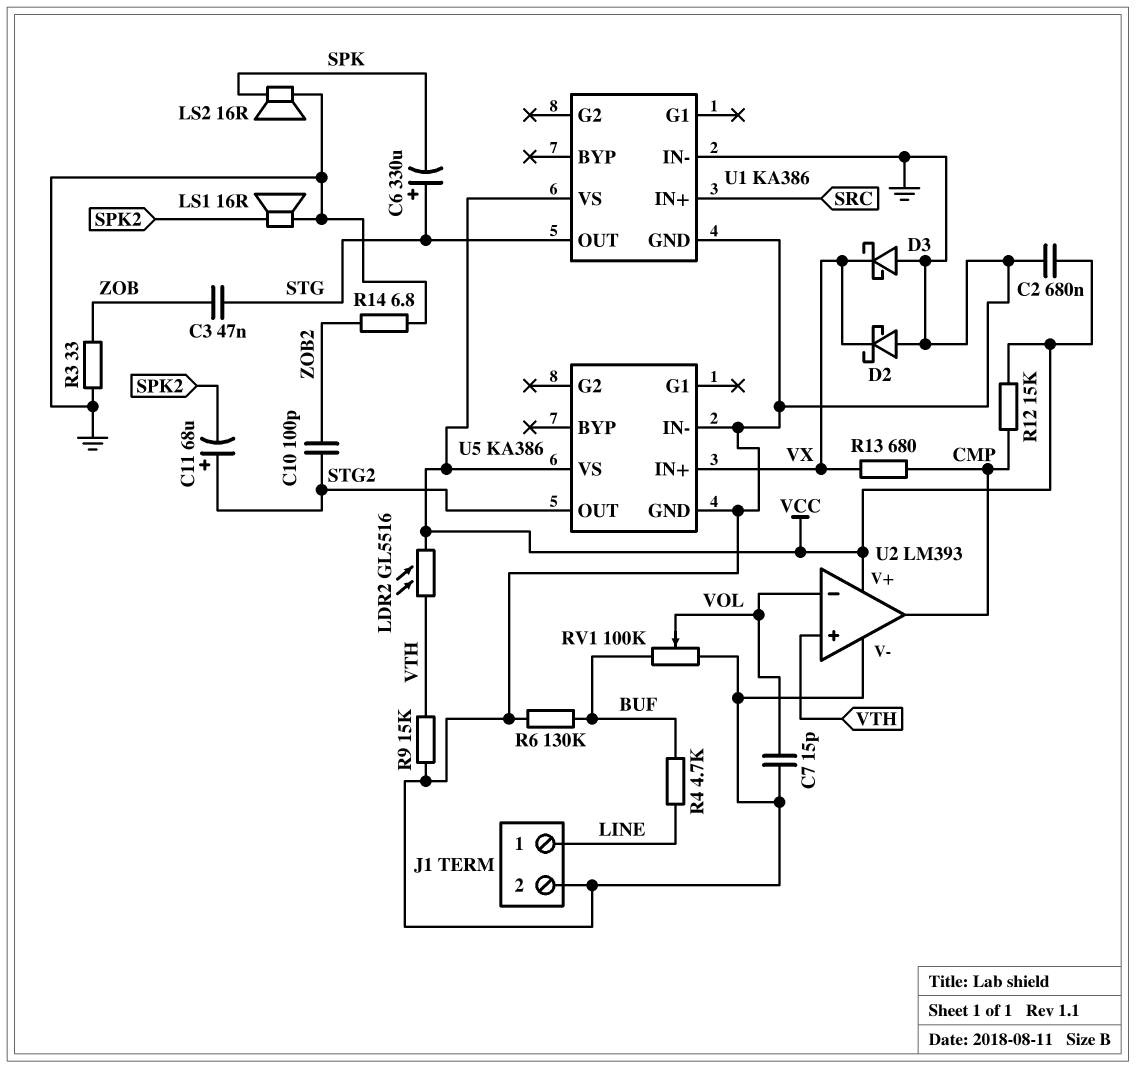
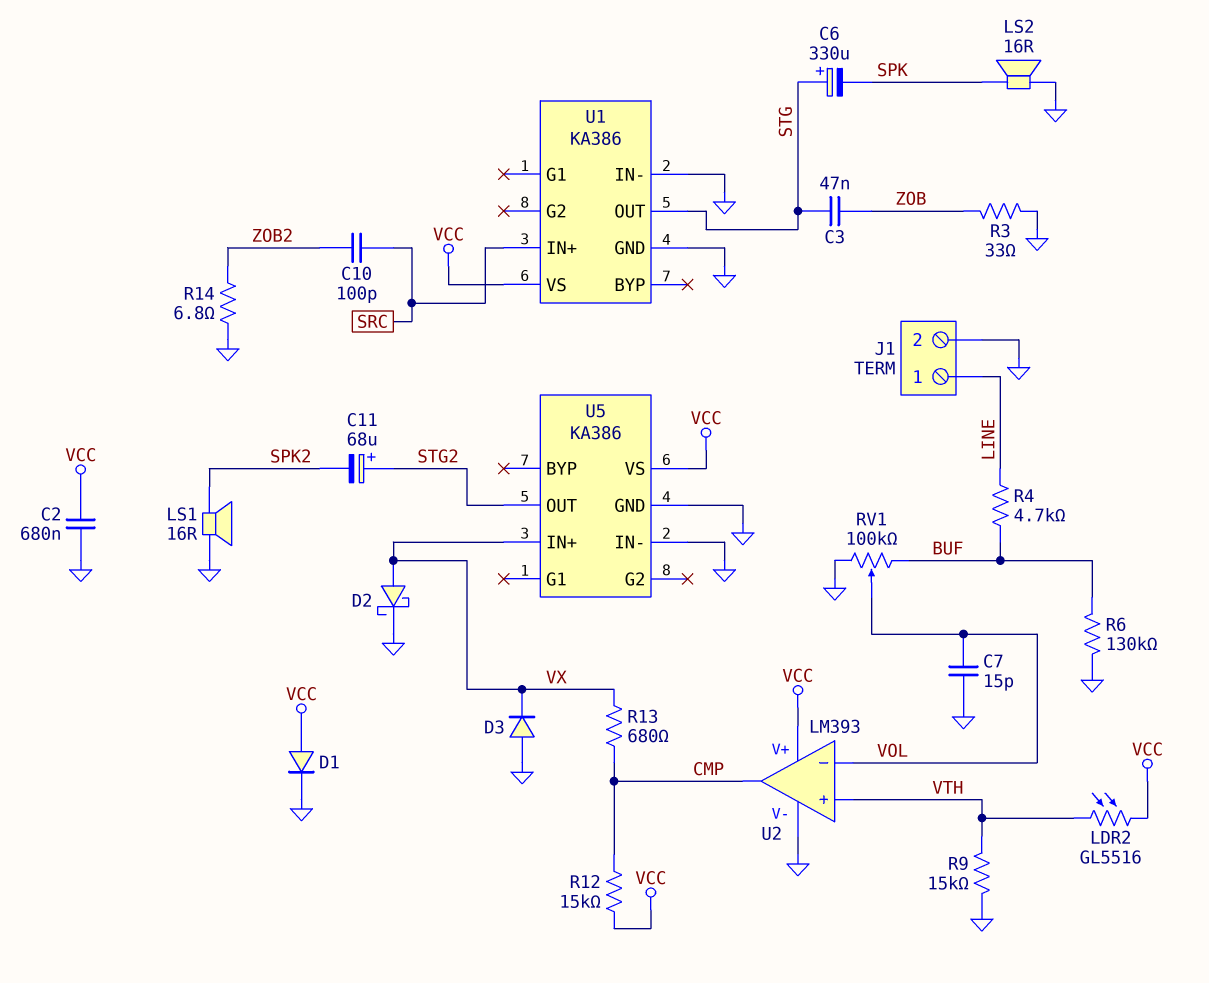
C10: 100pF (STG2, ZOB2) -> 100pF (SRC, ZOB2)
D1: none -> diode (A VCC, K GND)
D2: schottky (A GND, K VX) -> schottky (A VX, K GND)
D3: schottky (A GND, K VX) -> diode (A GND, K VX)

